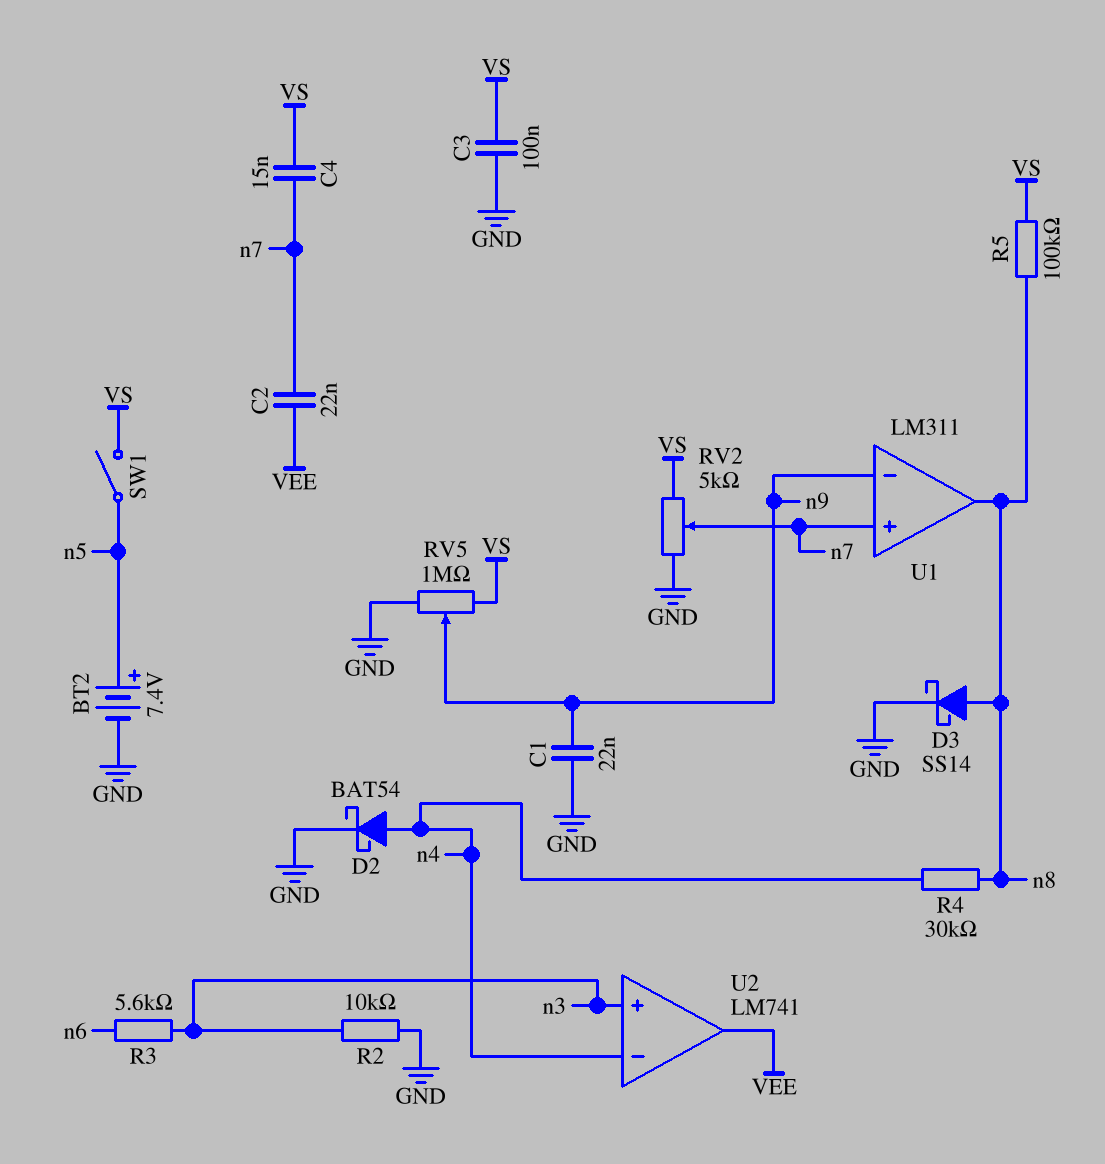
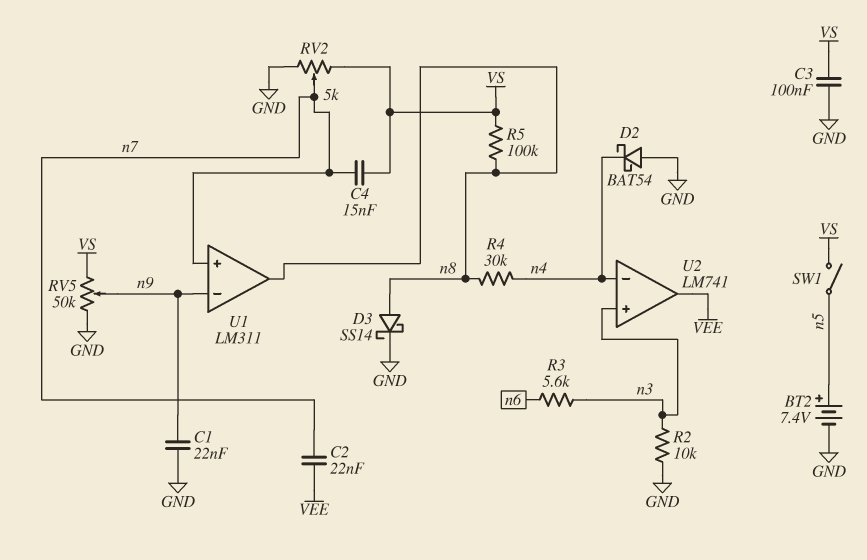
D2: schottky BAT54 (A n4, K GND) -> schottky BAT54 (A GND, K n4)
RV5: 1M (GND, VS, wiper n9) -> 50k (GND, VS, wiper n9)

